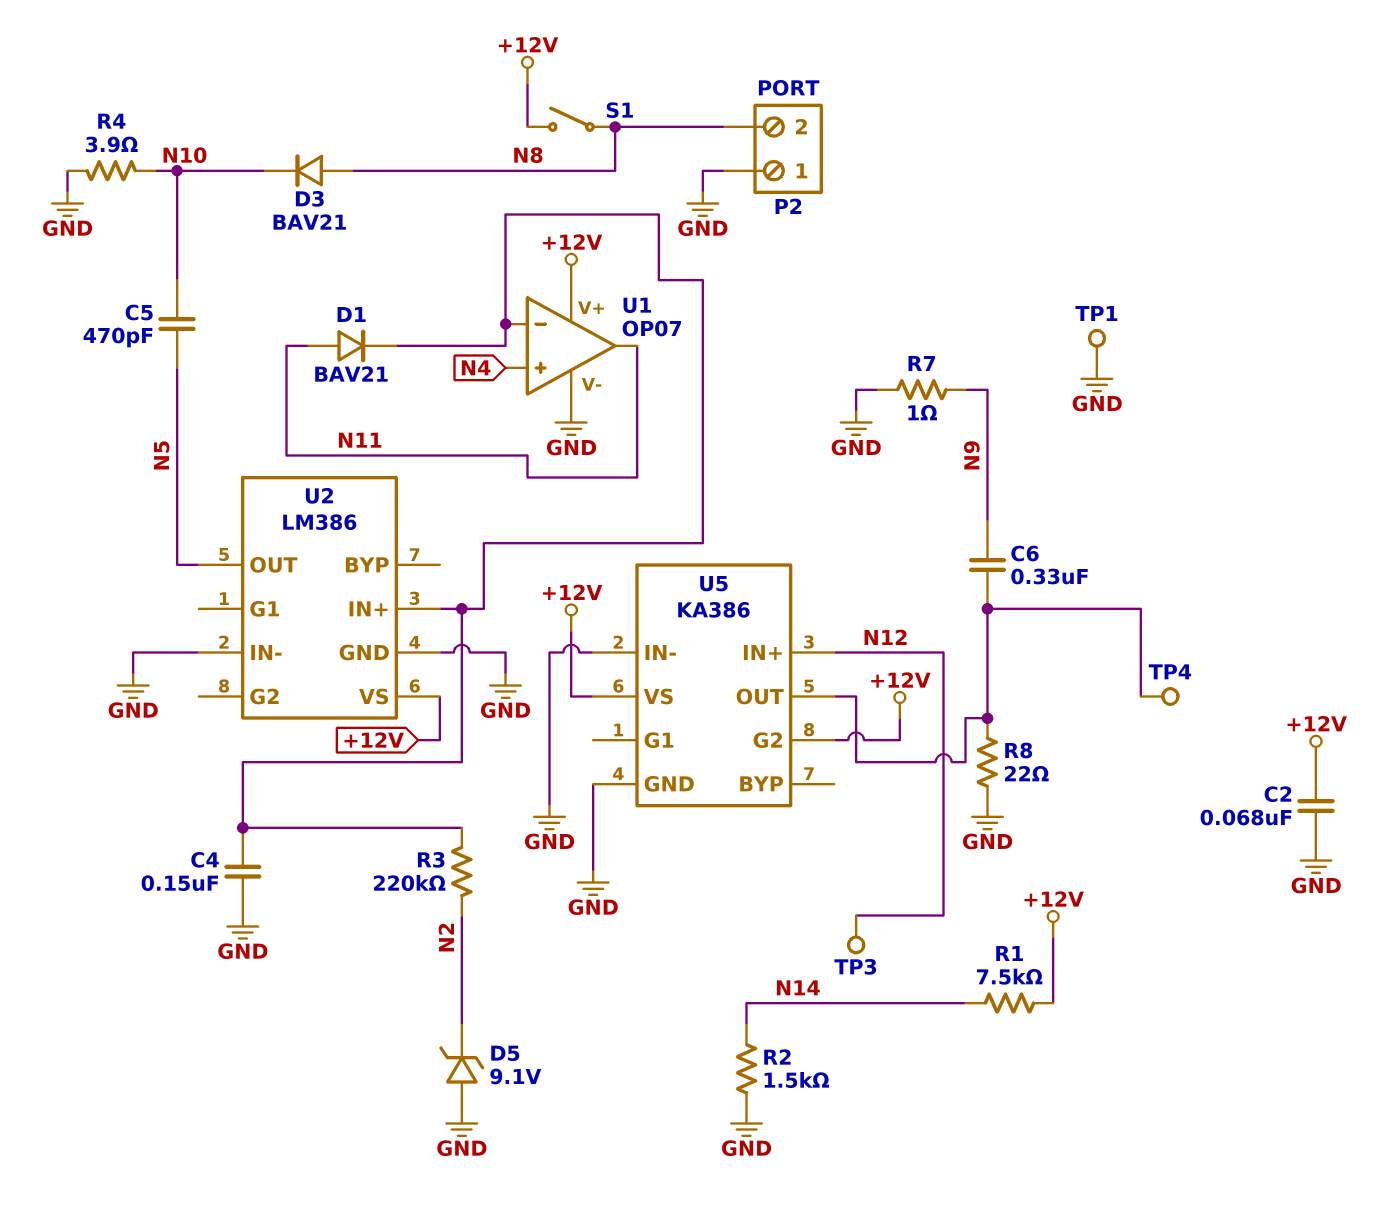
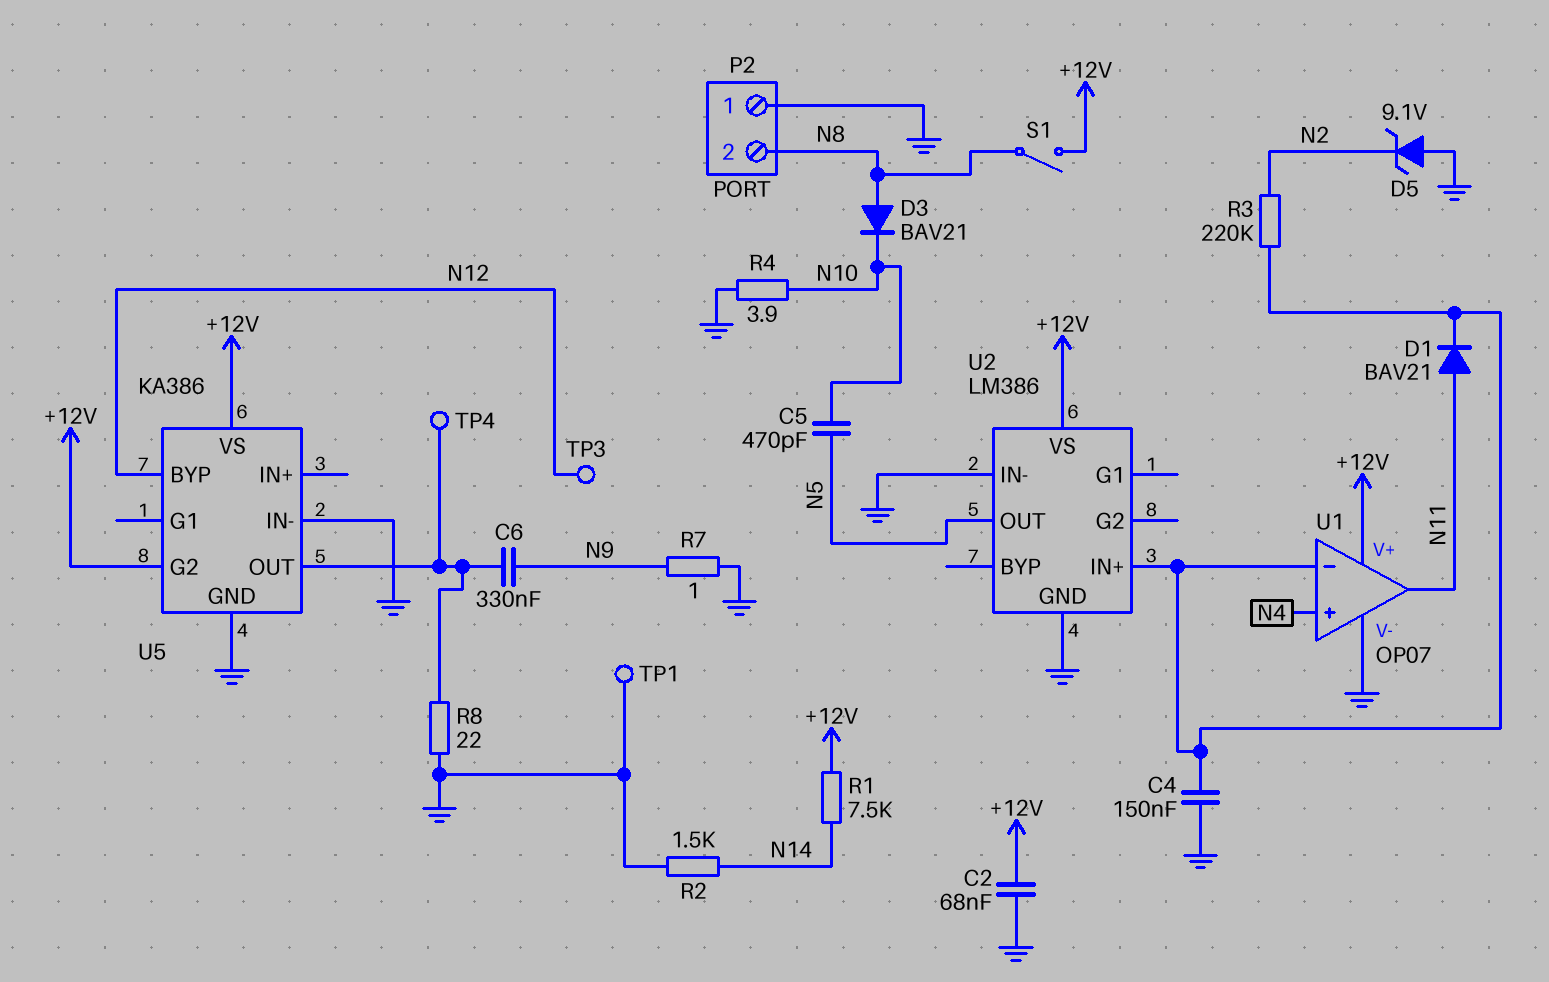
U5 pin BYP: none -> N12
U5 pin IN+: N12 -> none

